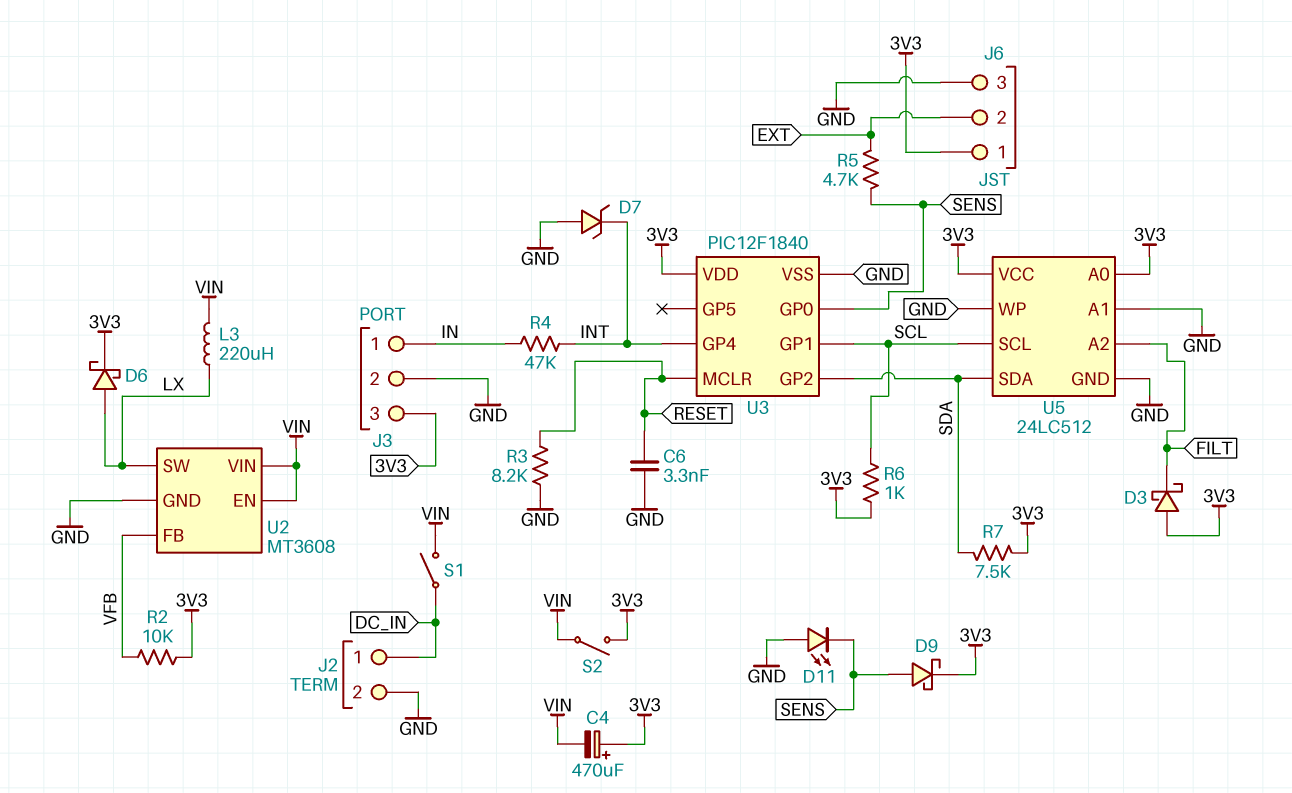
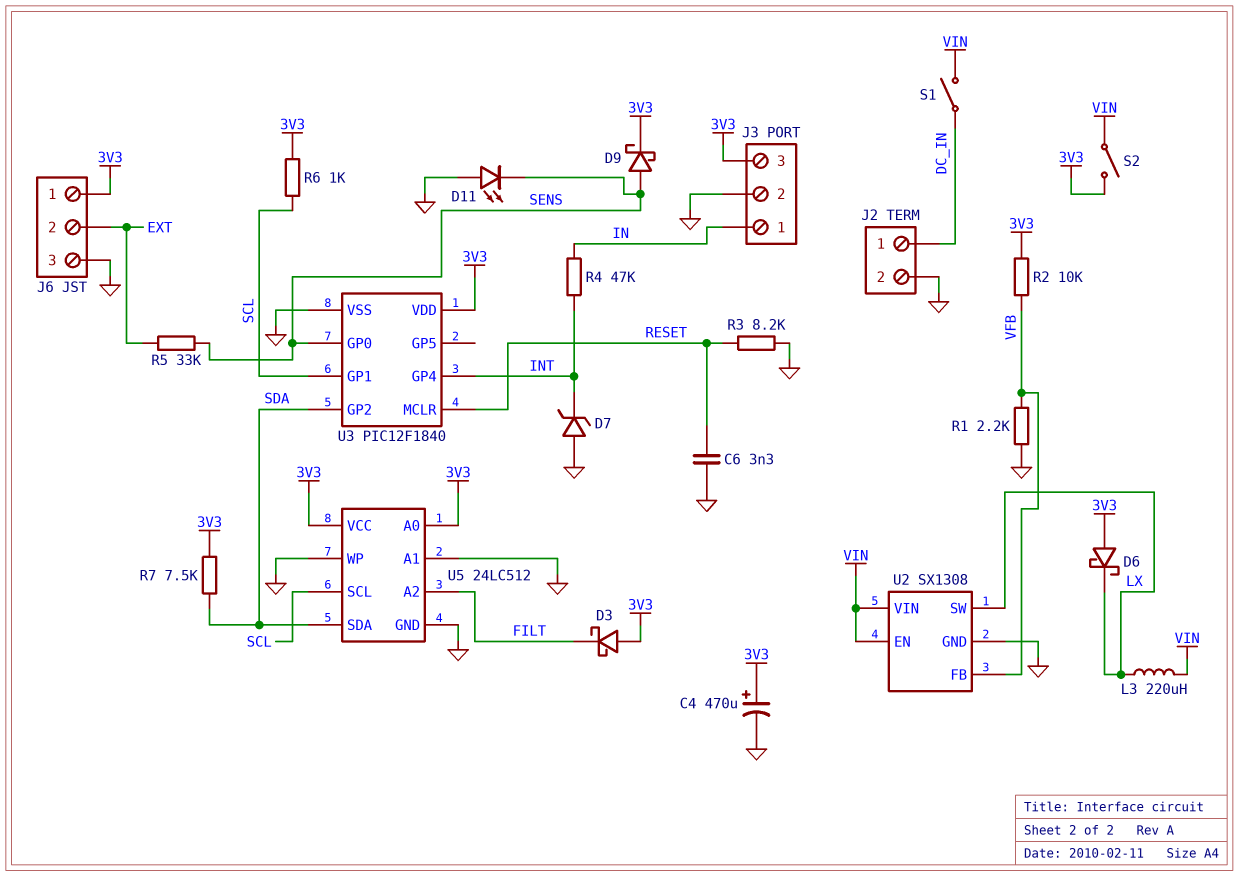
C4: 470uF (plus 3V3, minus VIN) -> 470uF (plus 3V3, minus GND)
D6: schottky (A LX, K 3V3) -> schottky (A 3V3, K LX)
R1: none -> 2.2k (GND, VFB)
R5: 4.7k (EXT, SENS) -> 33k (EXT, SENS)
U2: MT3608 -> SX1308

